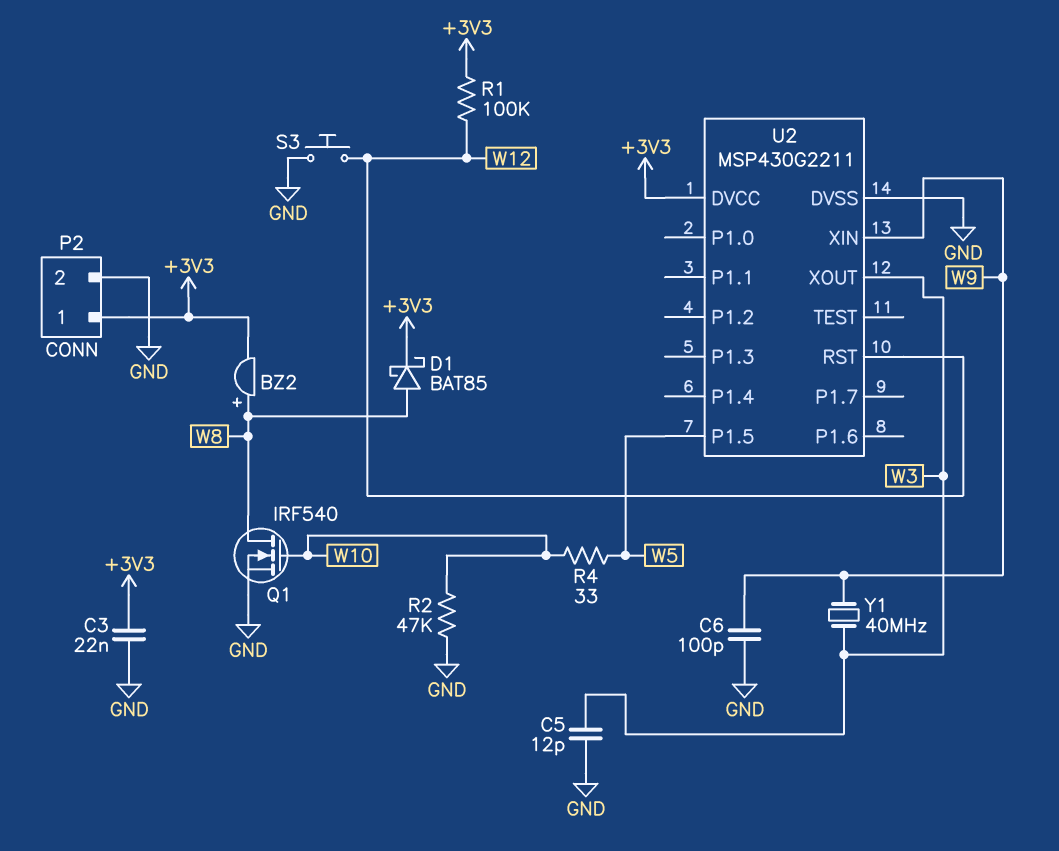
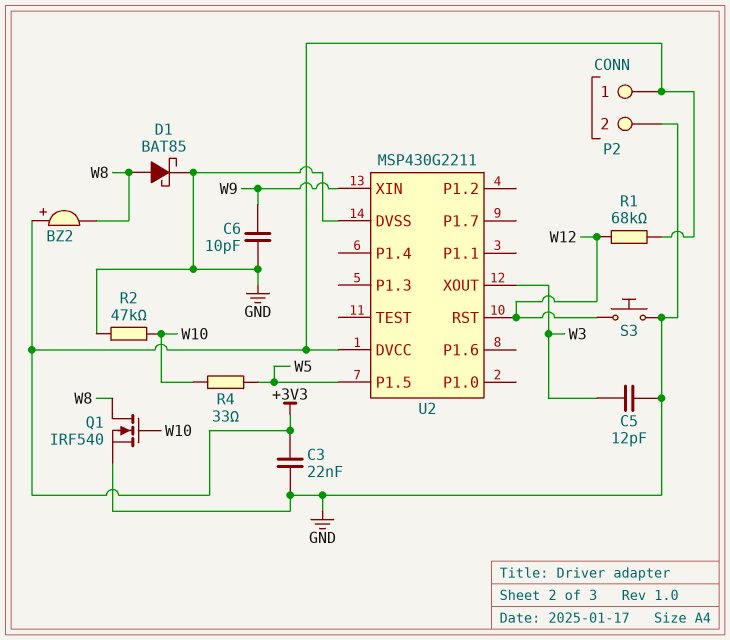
BZ2: buzzer (plus W8, minus +3V3) -> buzzer (plus +3V3, minus W8)
C6: 100pF (GND, W9) -> 10pF (GND, W9)
D1: schottky BAT85 (A W8, K +3V3) -> schottky BAT85 (A W8, K GND)
R1: 100k (+3V3, W12) -> 68k (+3V3, W12)
Y1: 40MHz (W3, W9) -> none

